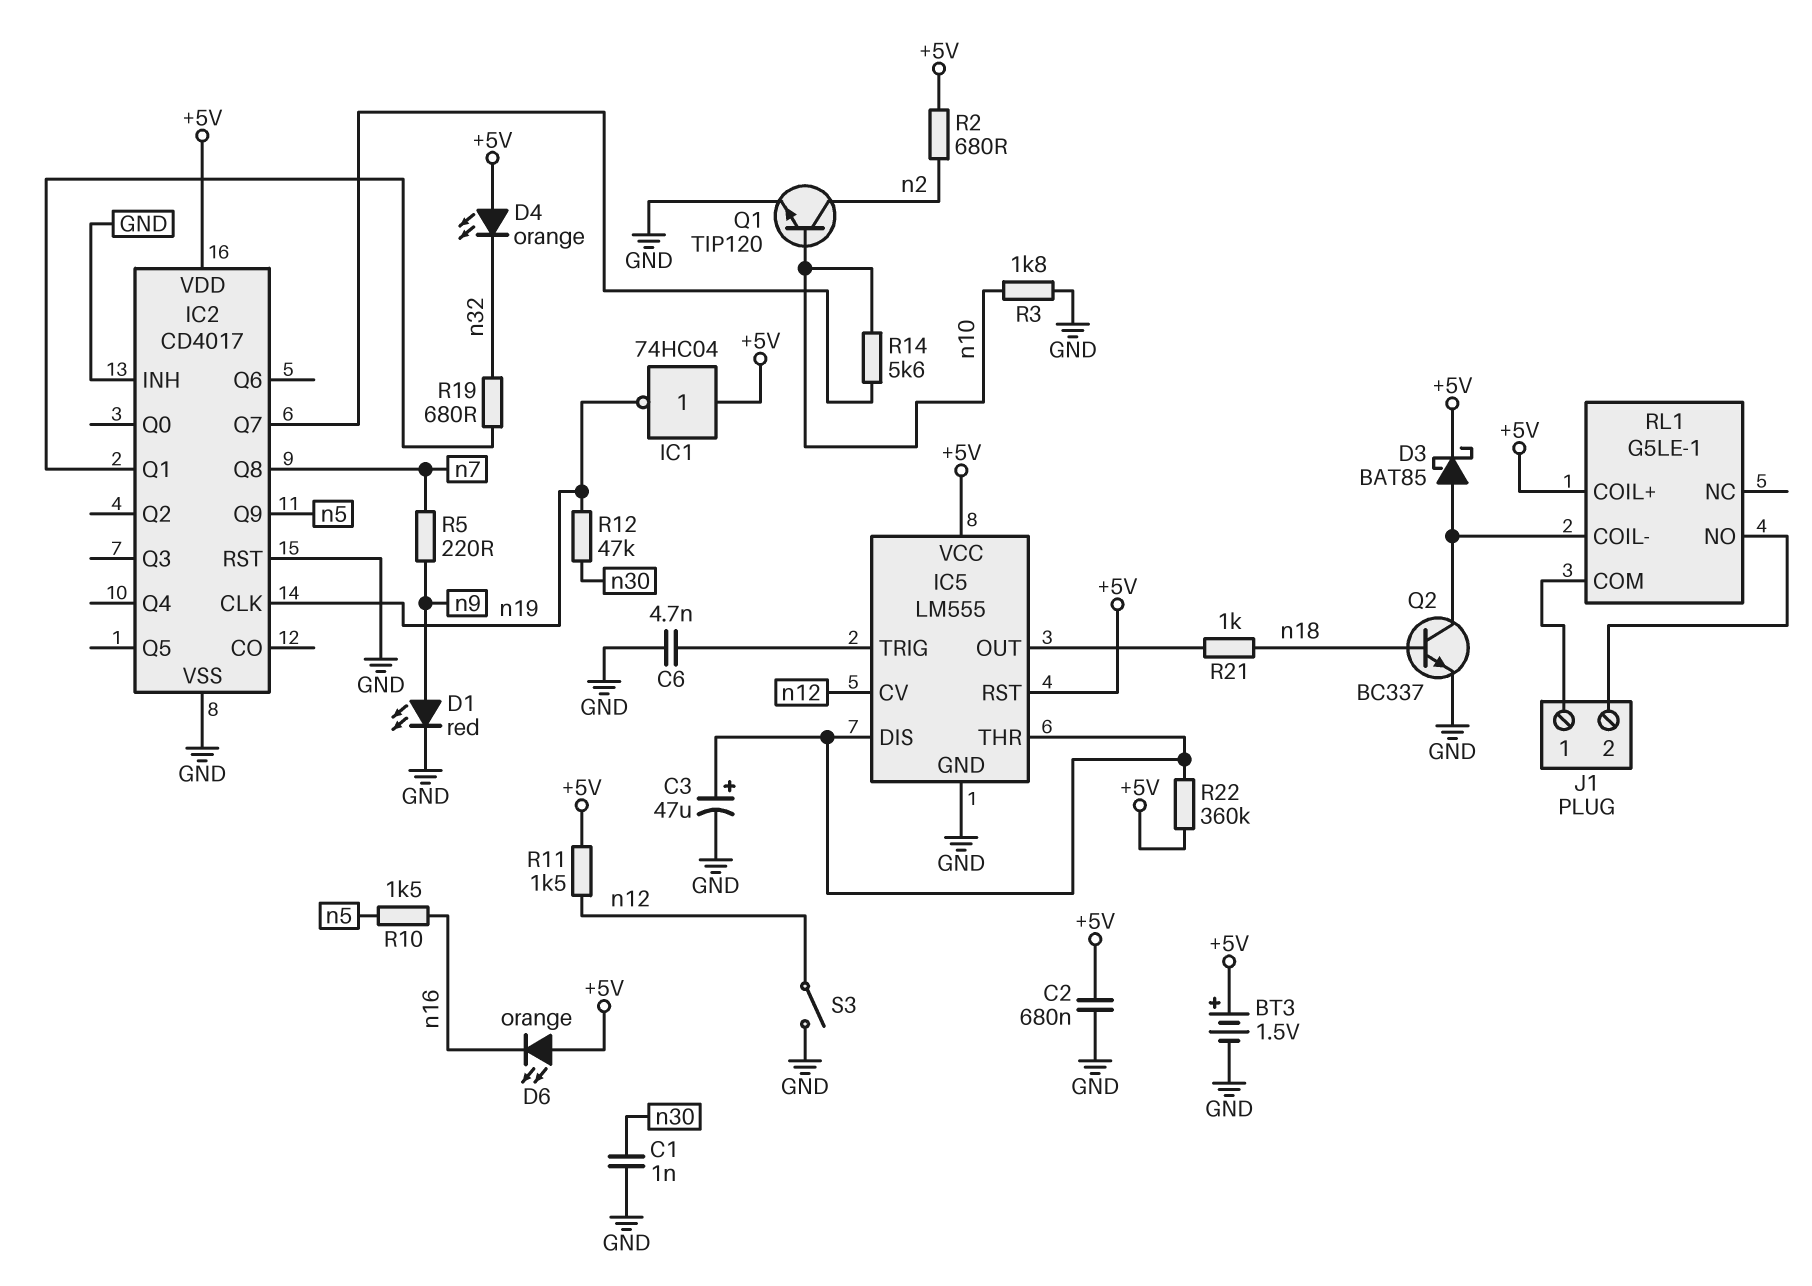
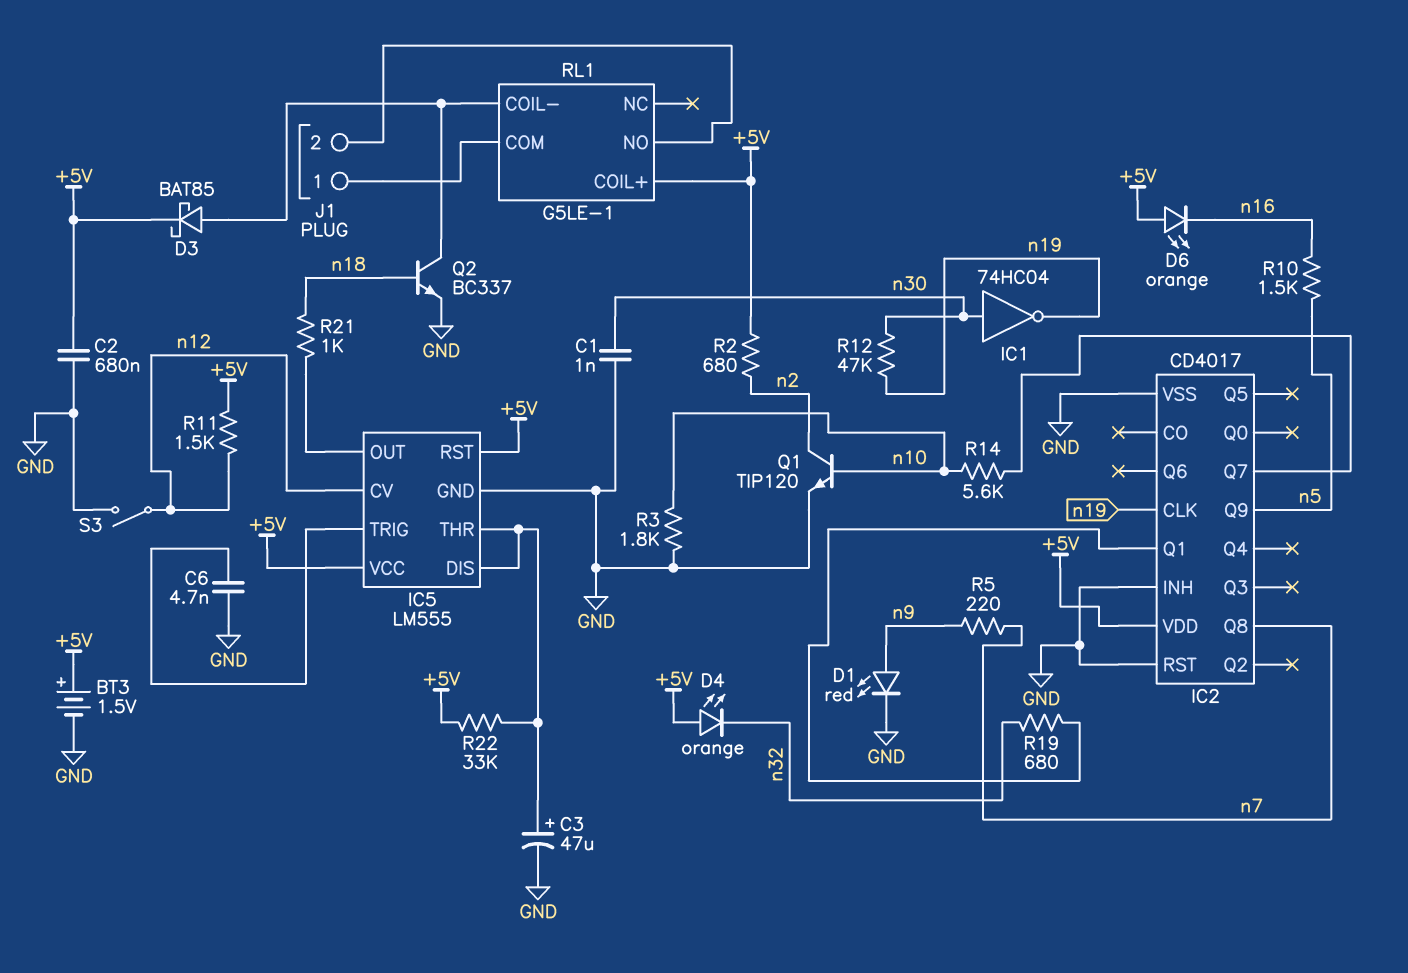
IC1: NOT 74HC04 (in +5V, out n19) -> NOT 74HC04 (in n30, out n19)
R22: 360k (+5V, IC5/DIS) -> 33k (+5V, IC5/DIS)

